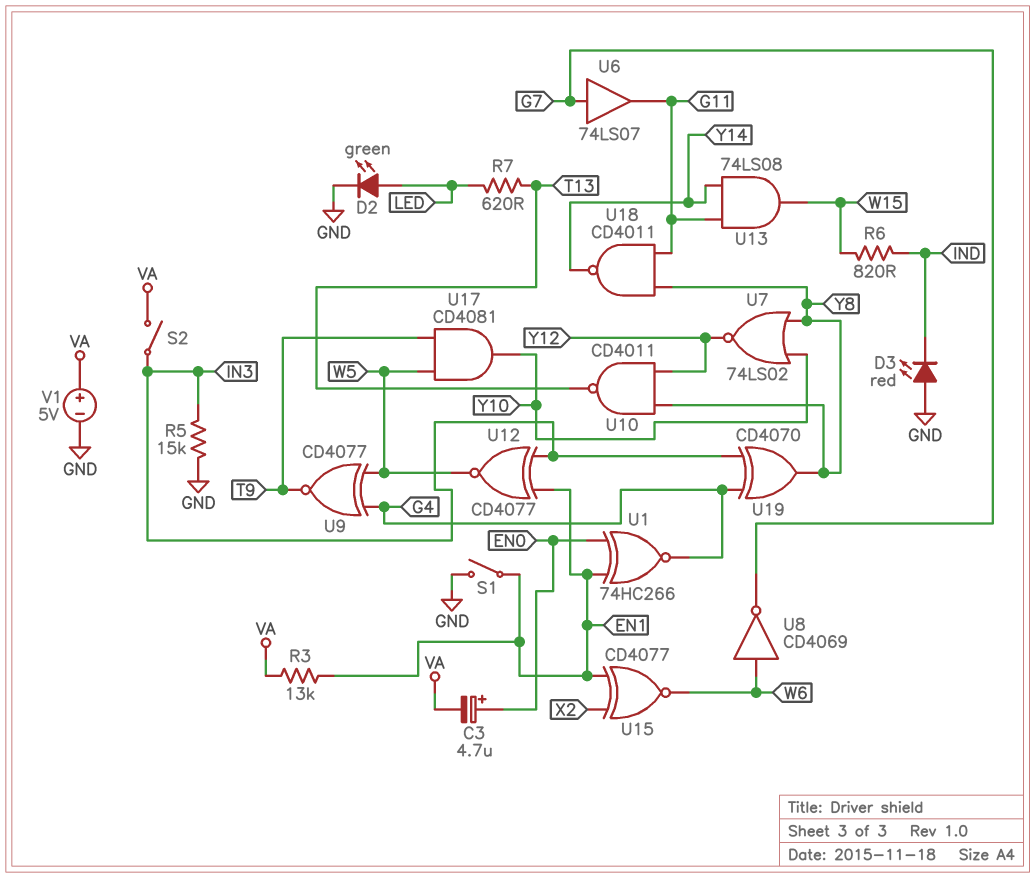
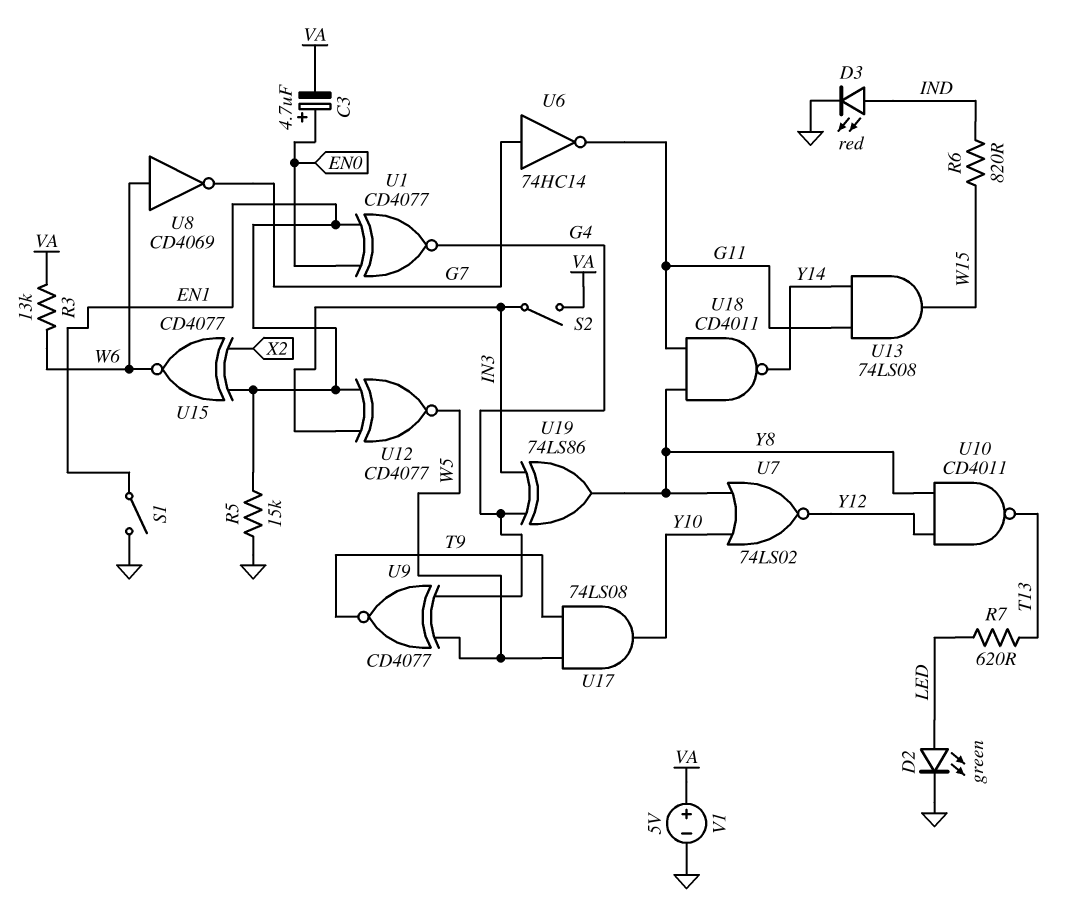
D3: LED red (A GND, K IND) -> LED red (A IND, K GND)
R3: 13k (EN1, VA) -> 13k (VA, W6)
R5: 15k (GND, IN3) -> 15k (EN1, GND)
U1: XNOR 74HC266 (in EN0, in EN1, out G4) -> XNOR CD4077 (in EN0, in EN1, out G4)
U6: buffer 74LS07 (in G7, out G11) -> NOT 74HC14 (in G7, out G11)
U17: AND CD4081 (in T9, in W5, out Y10) -> AND 74LS08 (in T9, in W5, out Y10)
U19: XOR CD4070 (in G4, in IN3, out Y8) -> XOR 74LS86 (in G4, in IN3, out Y8)

